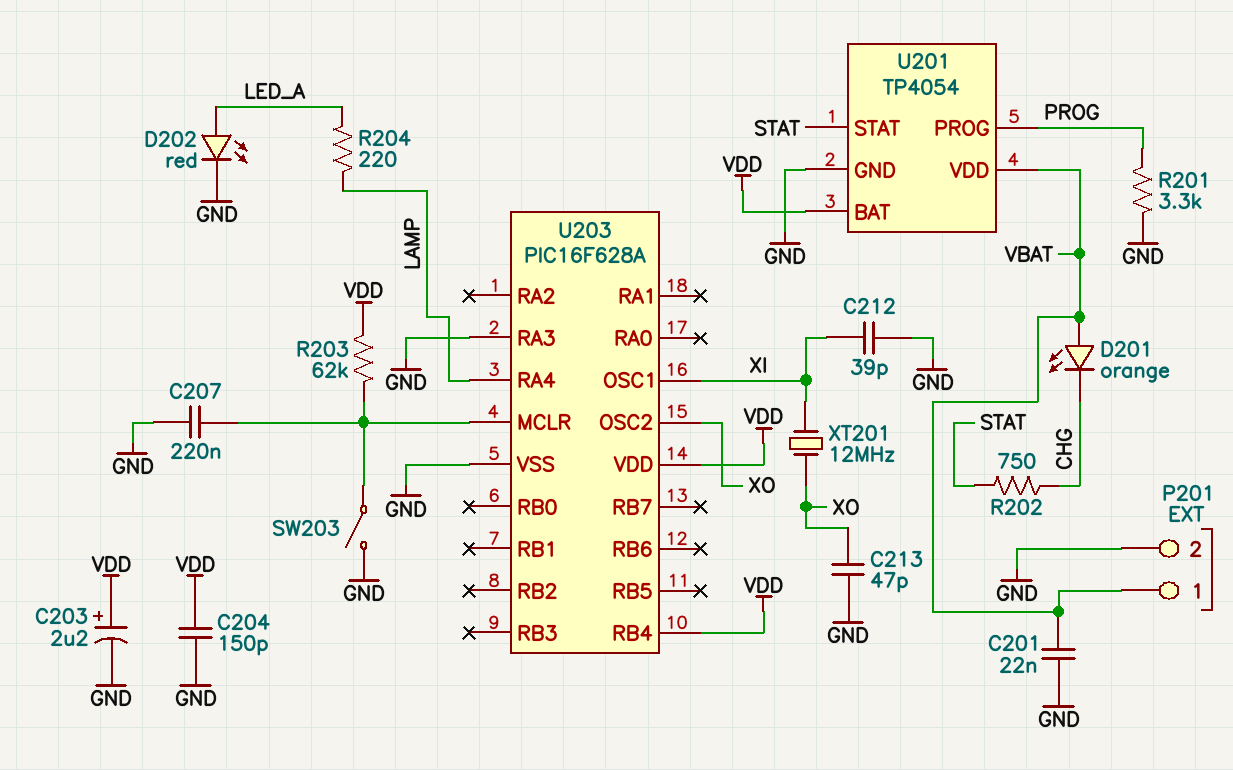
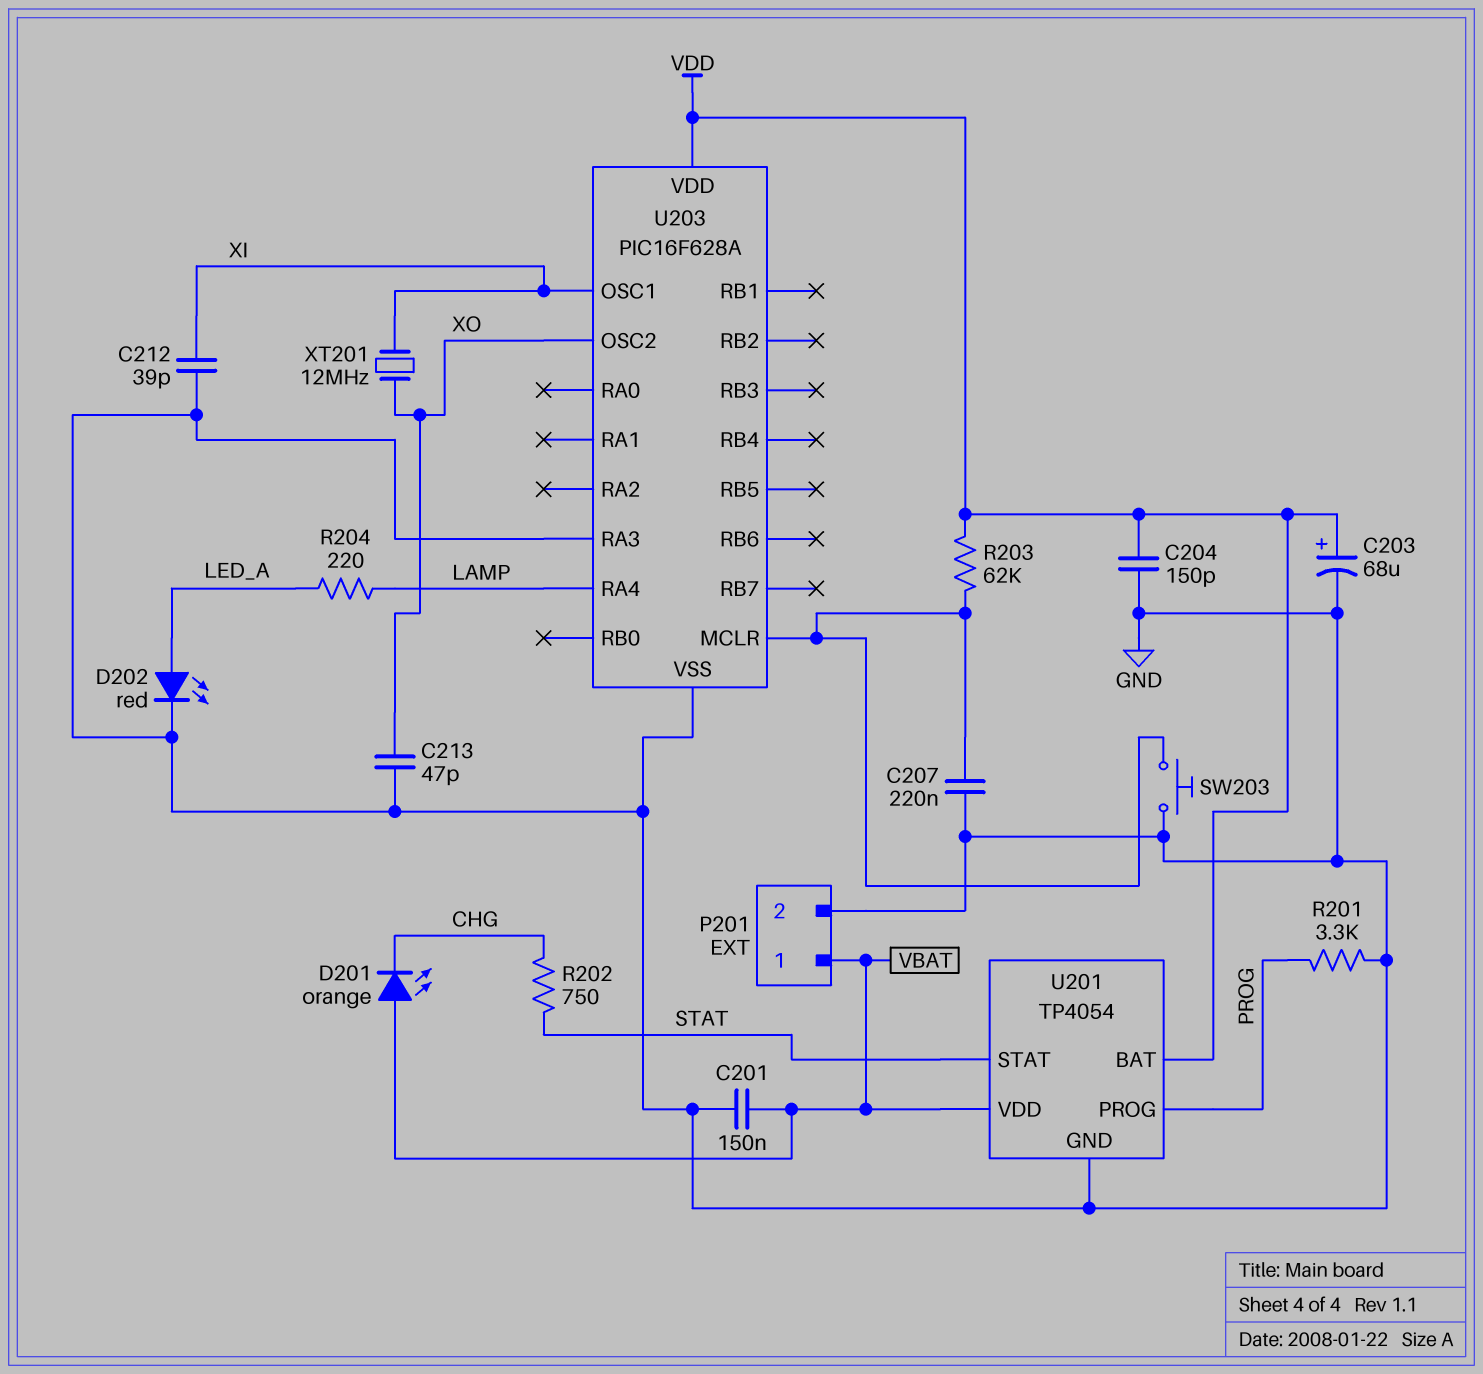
C201: 22nF (GND, VBAT) -> 150nF (GND, VBAT)
C203: 2.2uF (plus VDD, minus GND) -> 68uF (plus VDD, minus GND)
SW203: switch (GND, U203/MCLR) -> button (GND, U203/MCLR)
U203 pin RB4: VDD -> none

